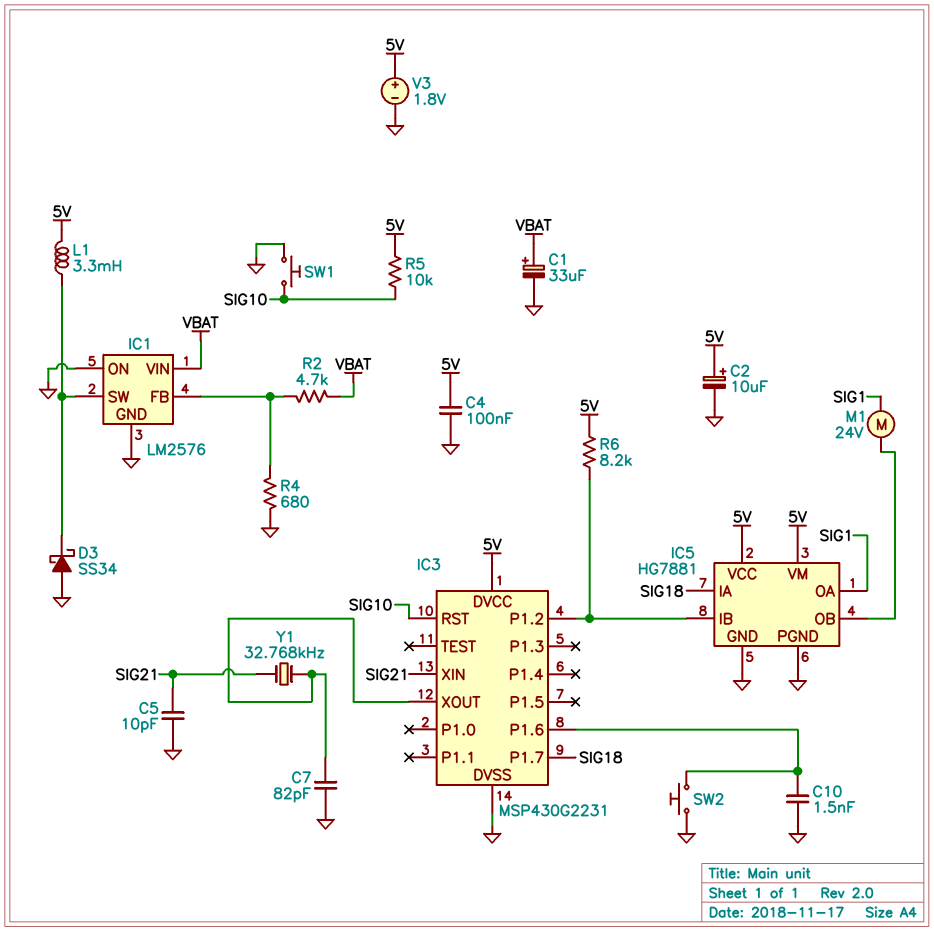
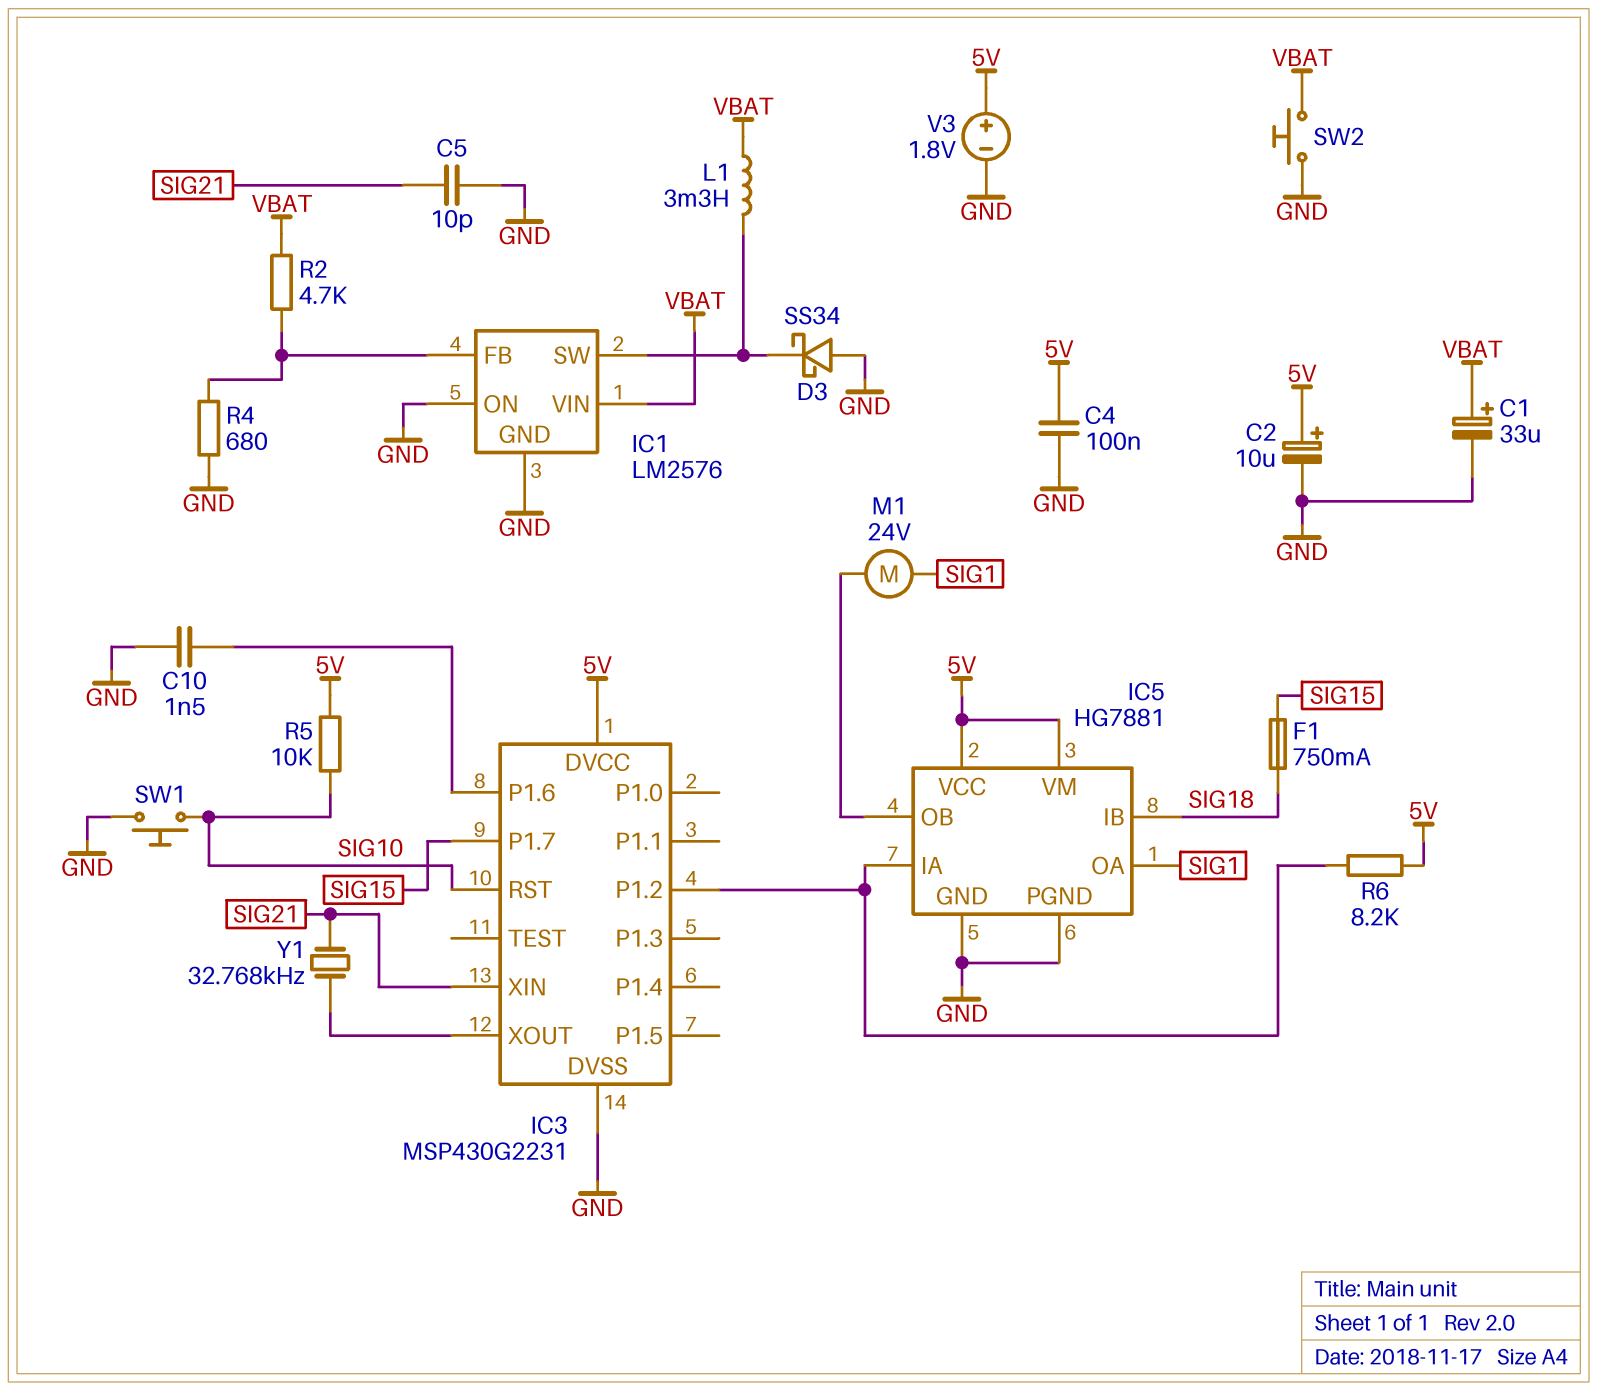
C7: 82pF (GND, IC3/XOUT) -> none
F1: none -> 750mA (SIG15, SIG18)
IC3 pin P1.7: SIG18 -> SIG15
IC5 pin IA: SIG18 -> IC3/P1.2
IC5 pin IB: IC3/P1.2 -> SIG18
L1: 3.3mH (5V, IC1/SW) -> 3.3mH (IC1/SW, VBAT)
SW2: button (GND, IC3/P1.6) -> button (GND, VBAT)

